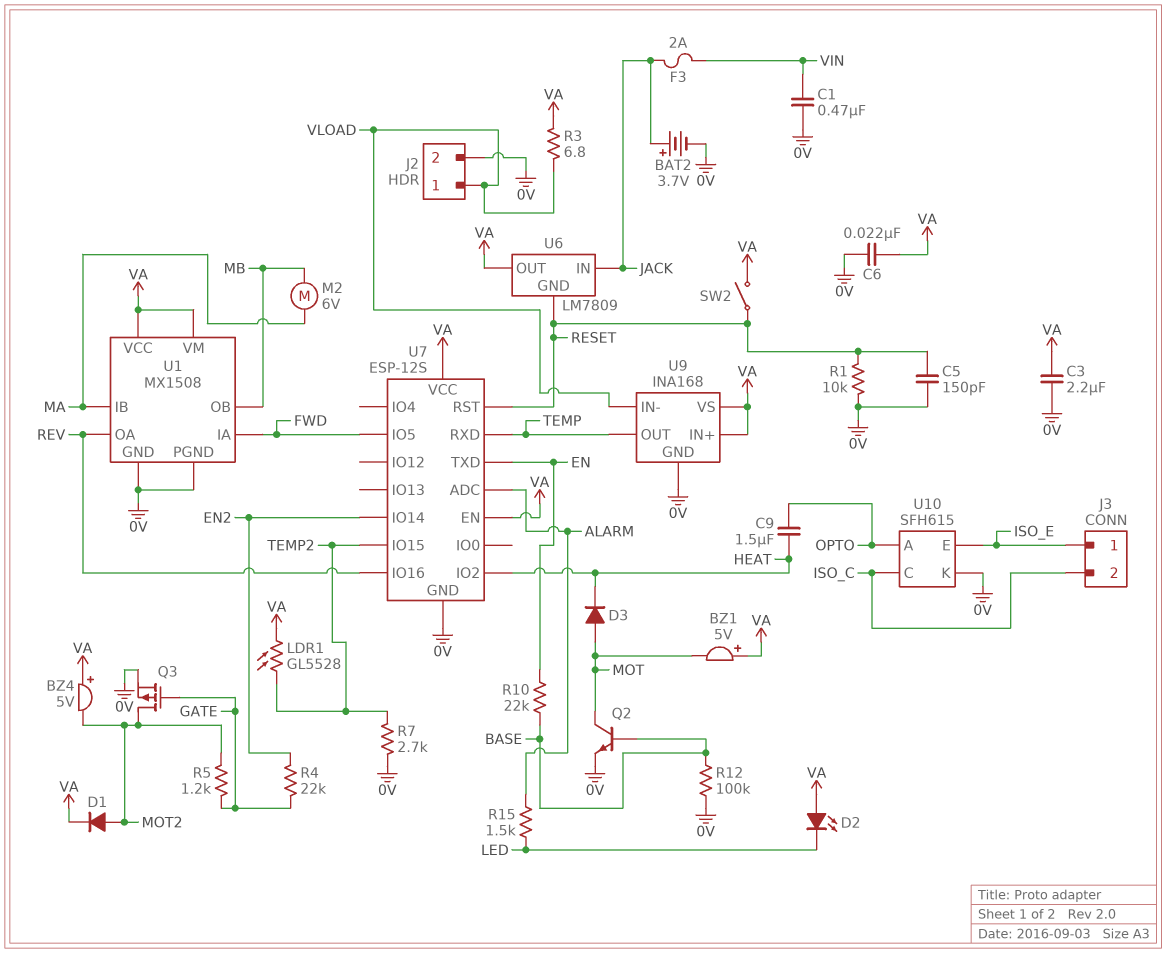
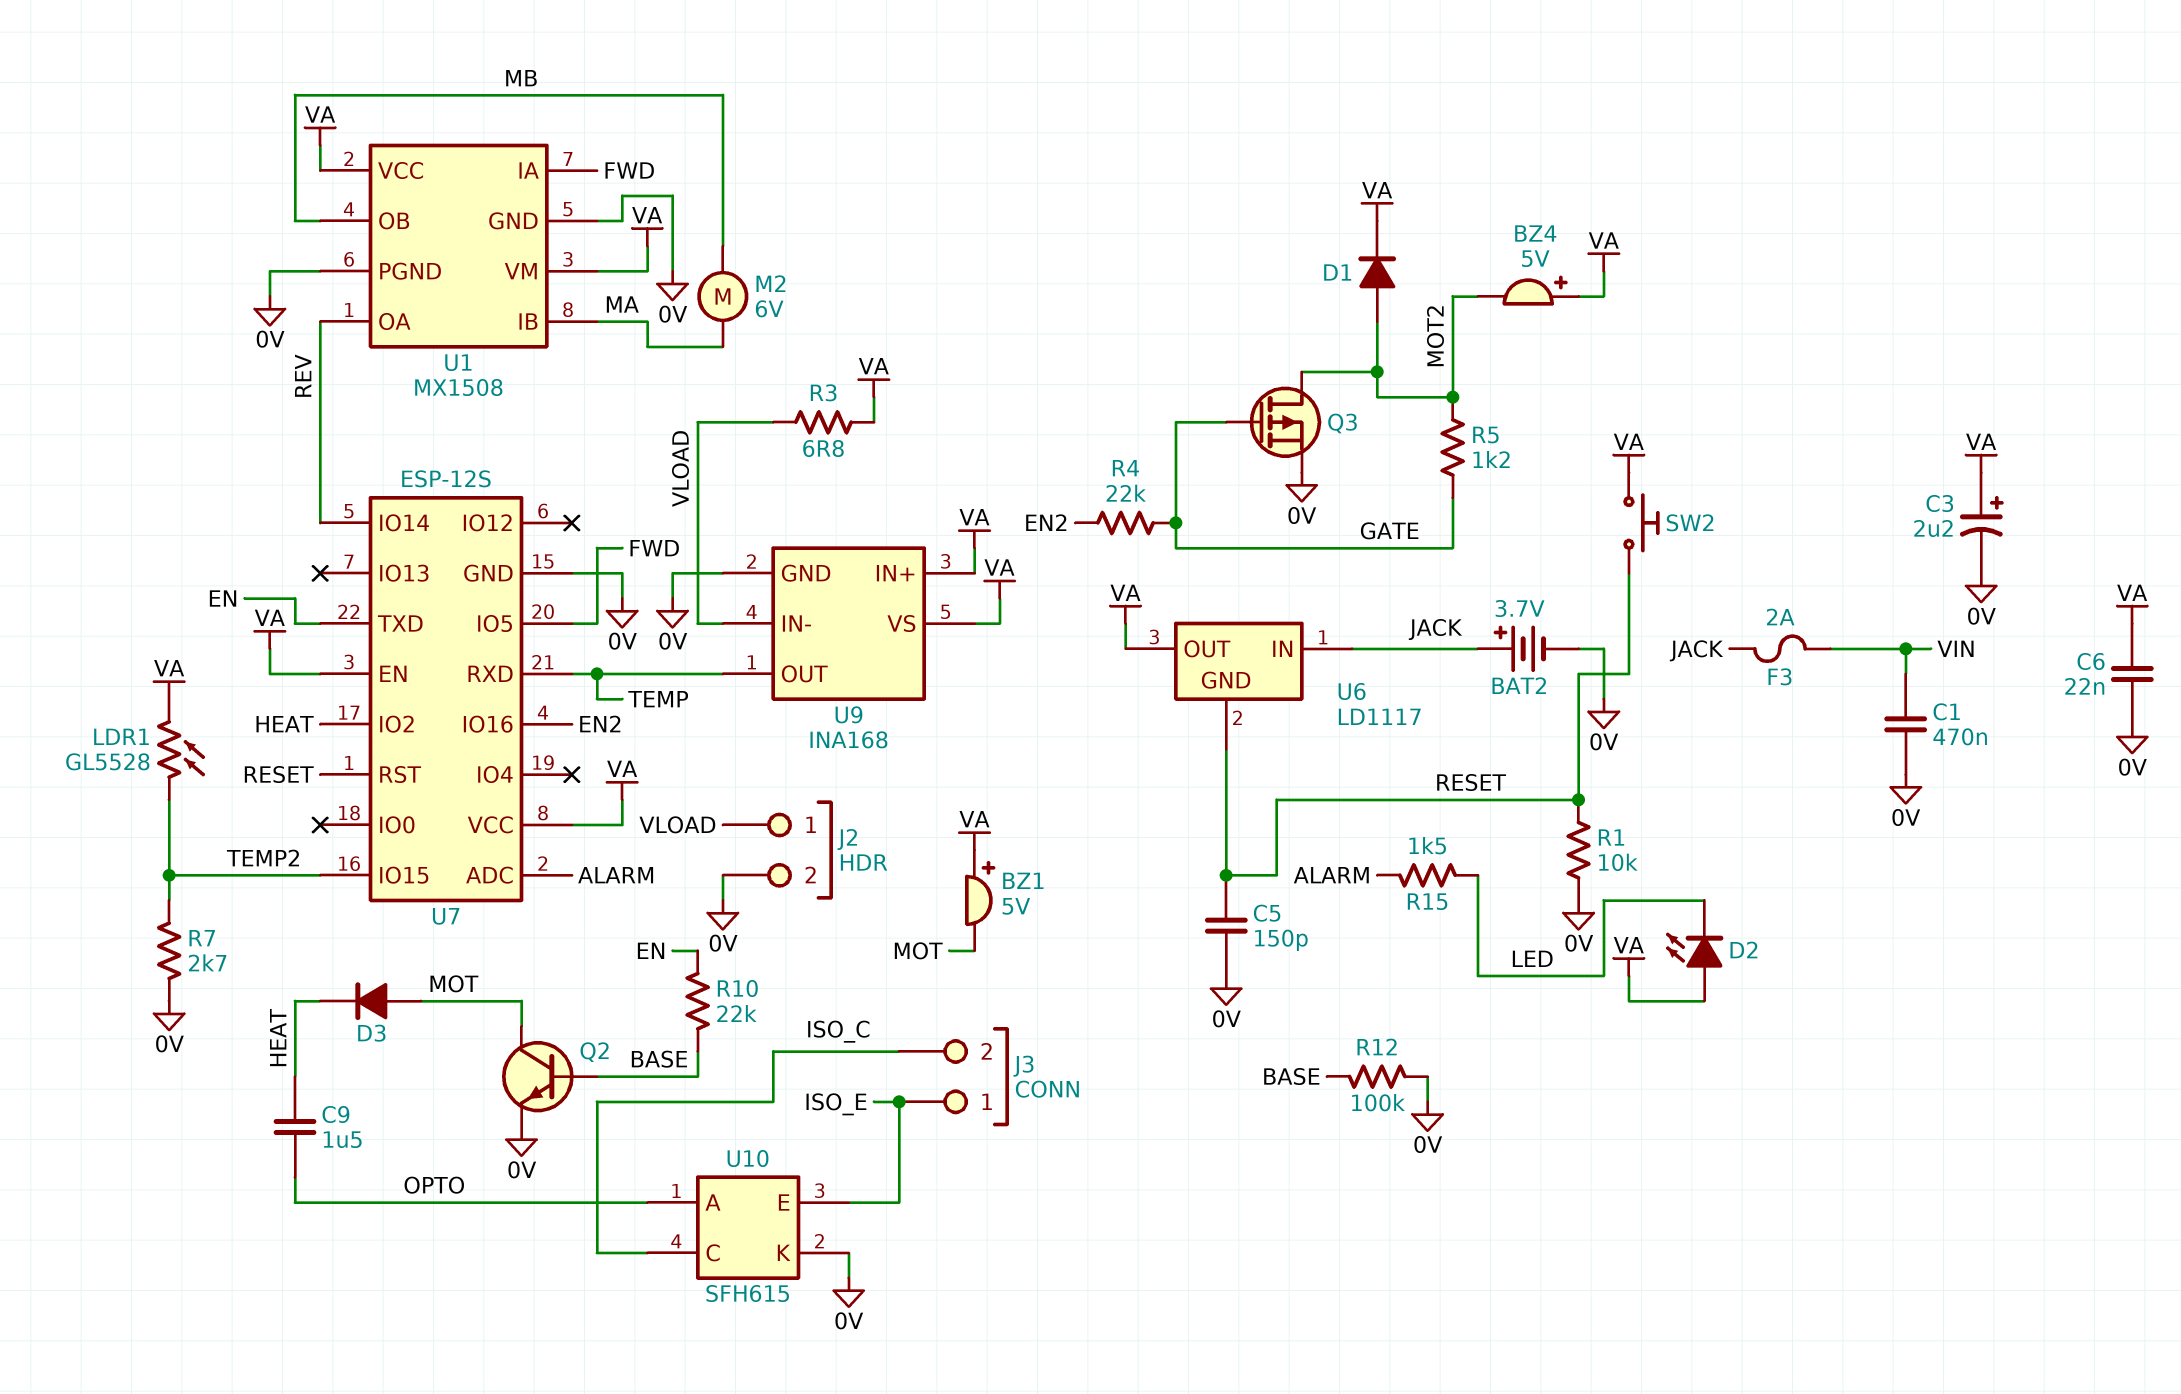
C3: 2.2uF (0V, VA) -> 2.2uF (plus VA, minus 0V)
SW2: switch (RESET, VA) -> button (RESET, VA)
U6: LM7809 -> LD1117
U7 pin IO14: EN2 -> REV
U7 pin IO16: REV -> EN2

